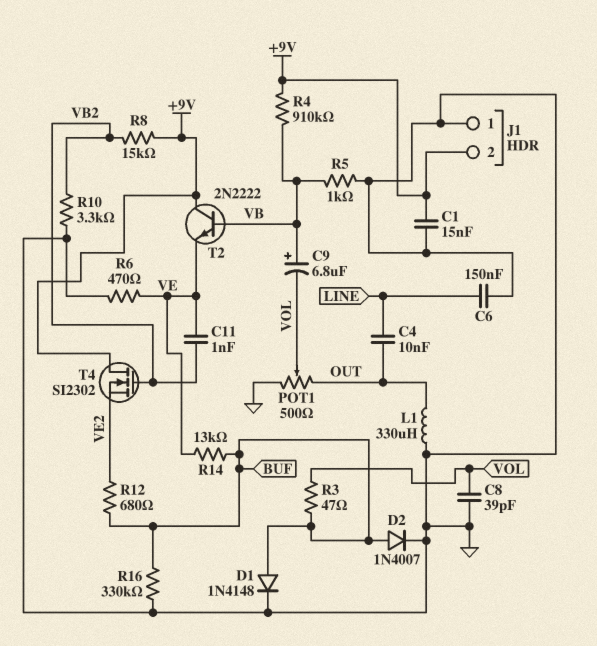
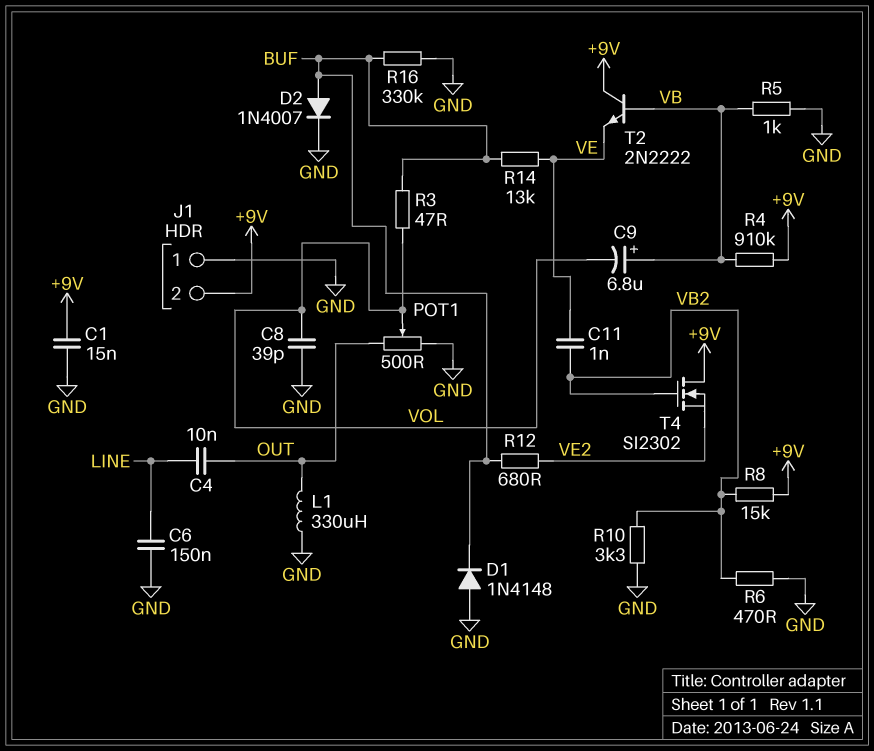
D1: diode 1N4148 (A BUF, K GND) -> diode 1N4148 (A GND, K BUF)
R6: 470 (GND, VE) -> 470 (GND, VB2)

